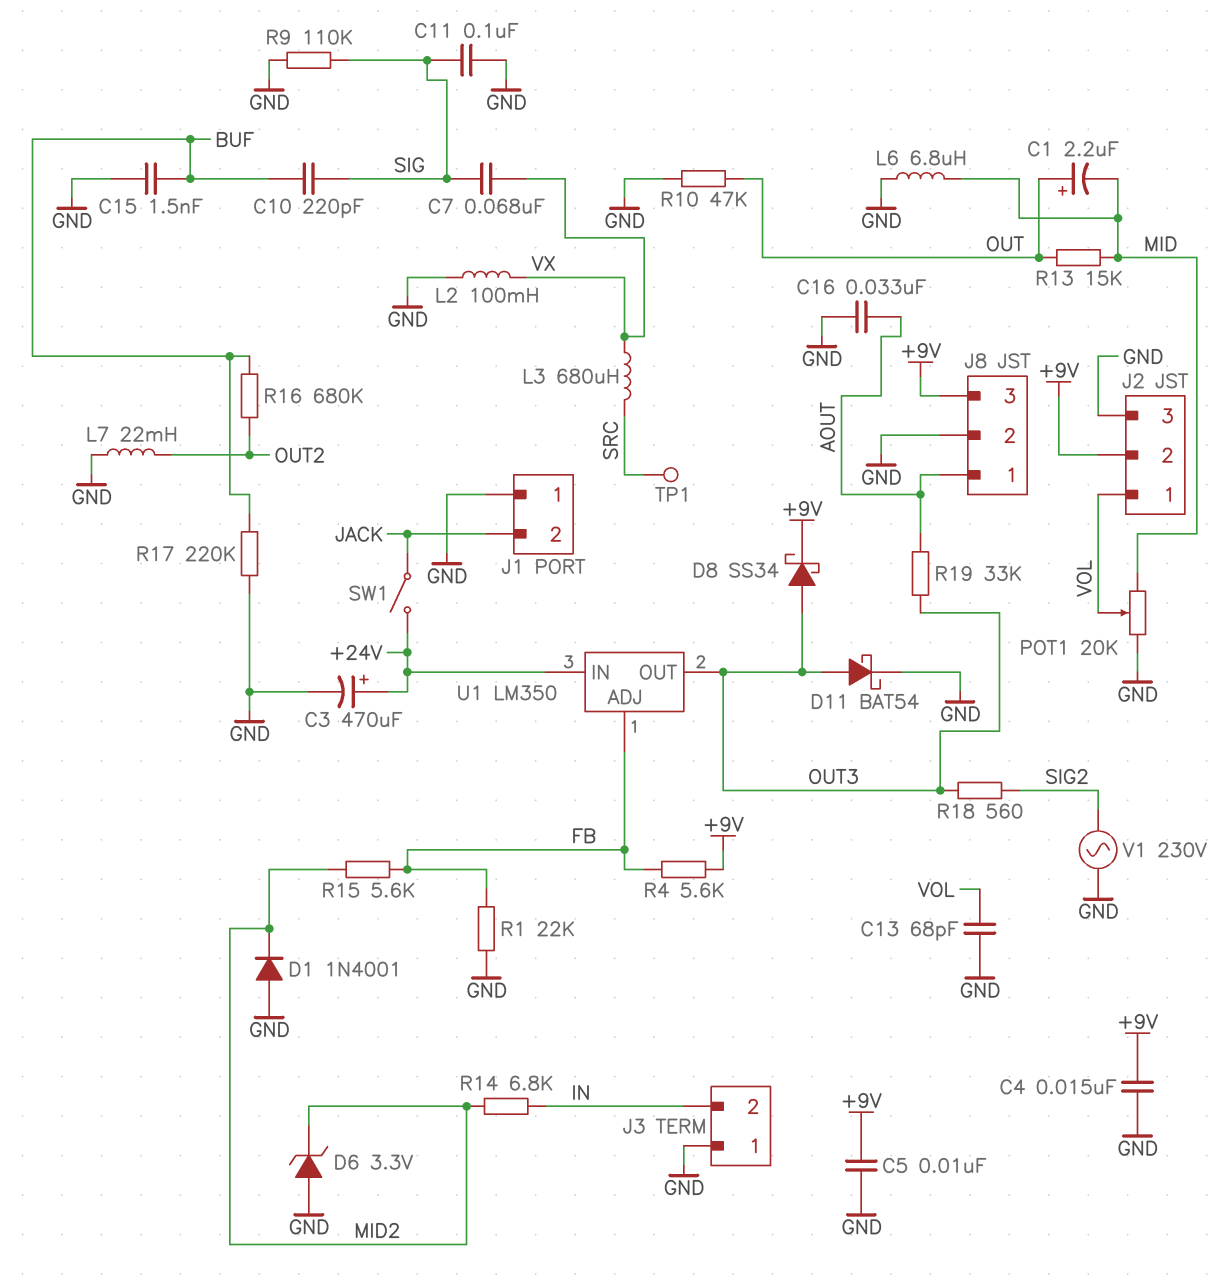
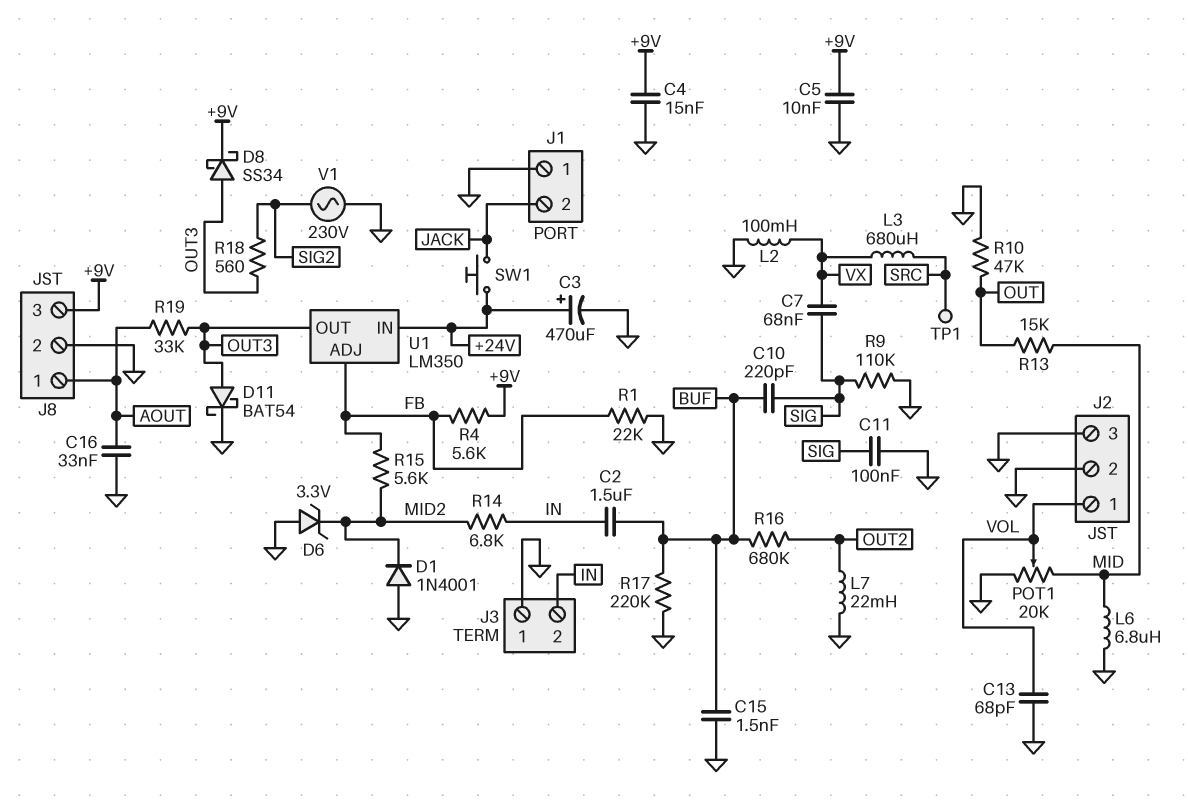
C1: 2.2uF (plus OUT, minus MID) -> none
C2: none -> 1.5uF (BUF, IN)
J2 pin 2: +9V -> GND
SW1: switch (+24V, JACK) -> button (+24V, JACK)

